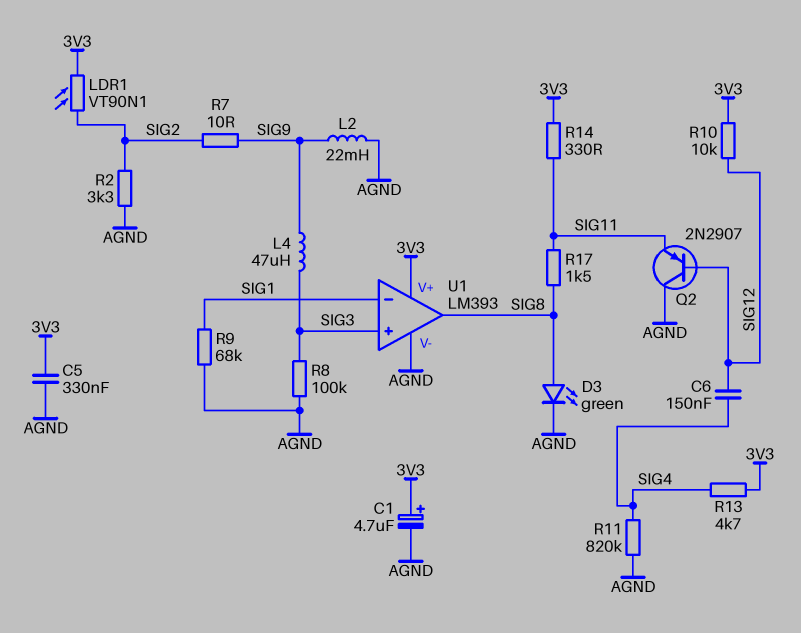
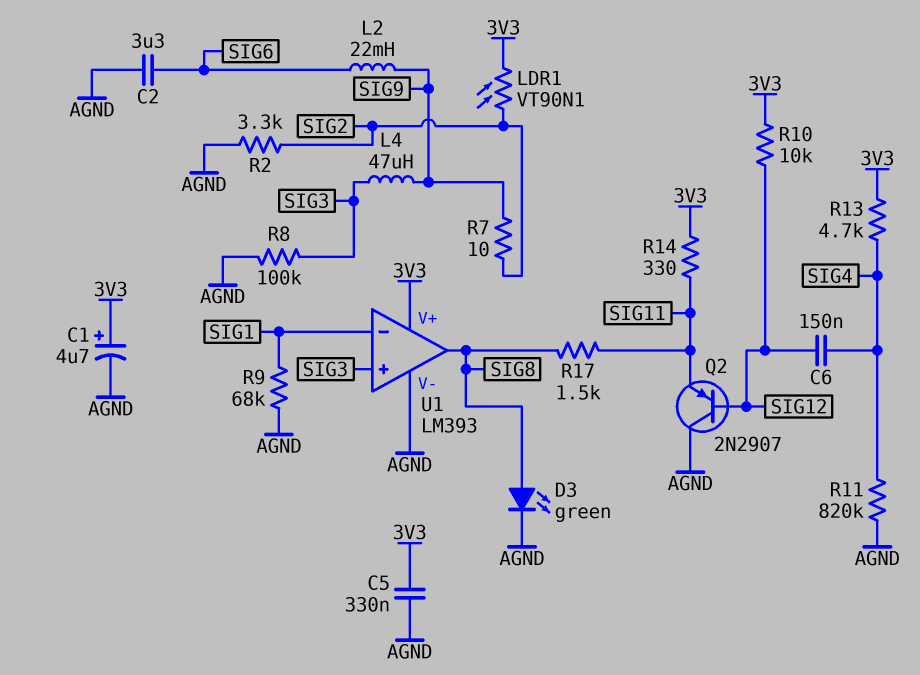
C2: none -> 3.3uF (AGND, SIG6)
L2: 22mH (AGND, SIG9) -> 22mH (SIG6, SIG9)

